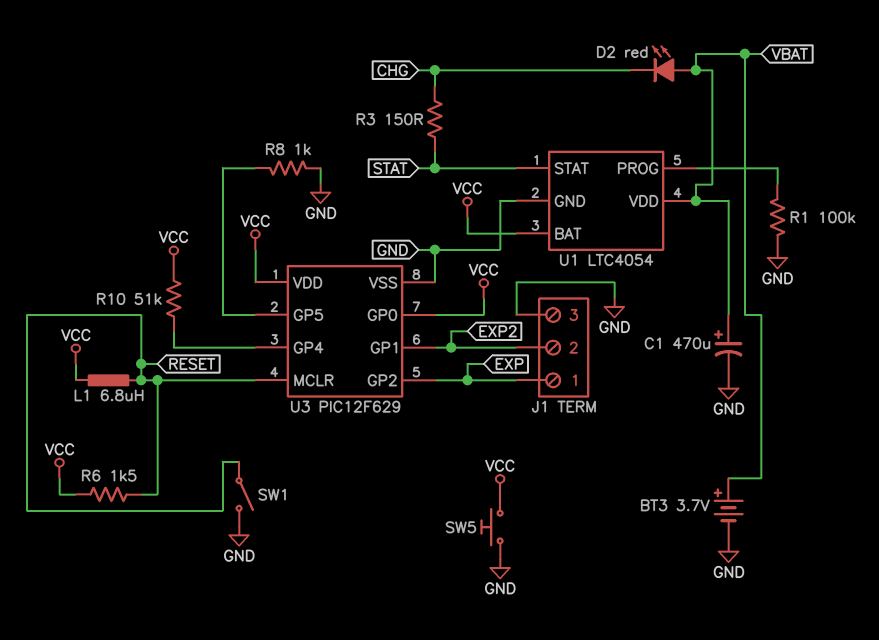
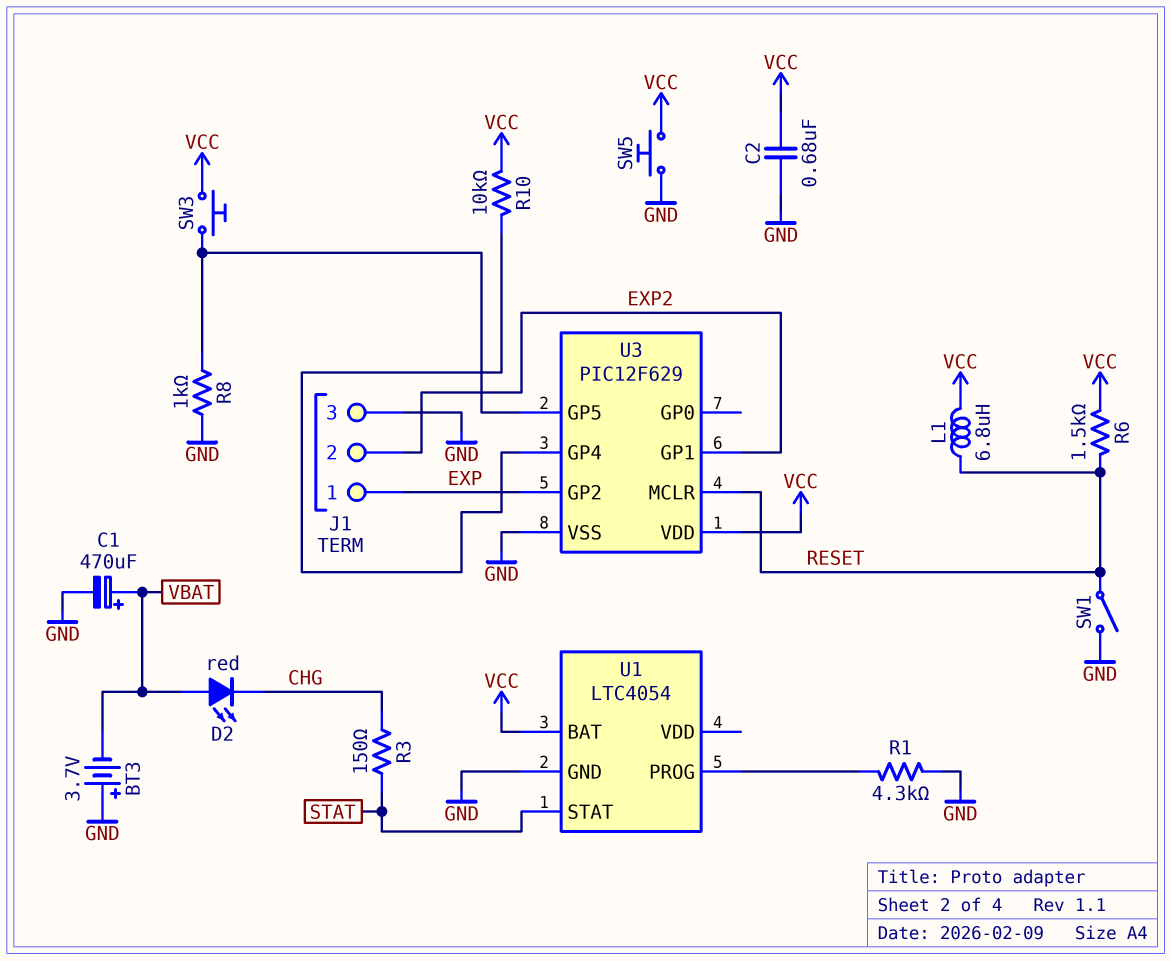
BT3: 3.7V (plus VBAT, minus GND) -> 3.7V (plus GND, minus VBAT)
C2: none -> 680nF (GND, VCC)
R1: 100k (GND, U1/PROG) -> 4.3k (GND, U1/PROG)
R10: 51k (U3/GP4, VCC) -> 10k (U3/GP4, VCC)
SW3: none -> button (U3/GP5, VCC)
U1 pin VDD: VBAT -> none
U3 pin GP0: VCC -> none

